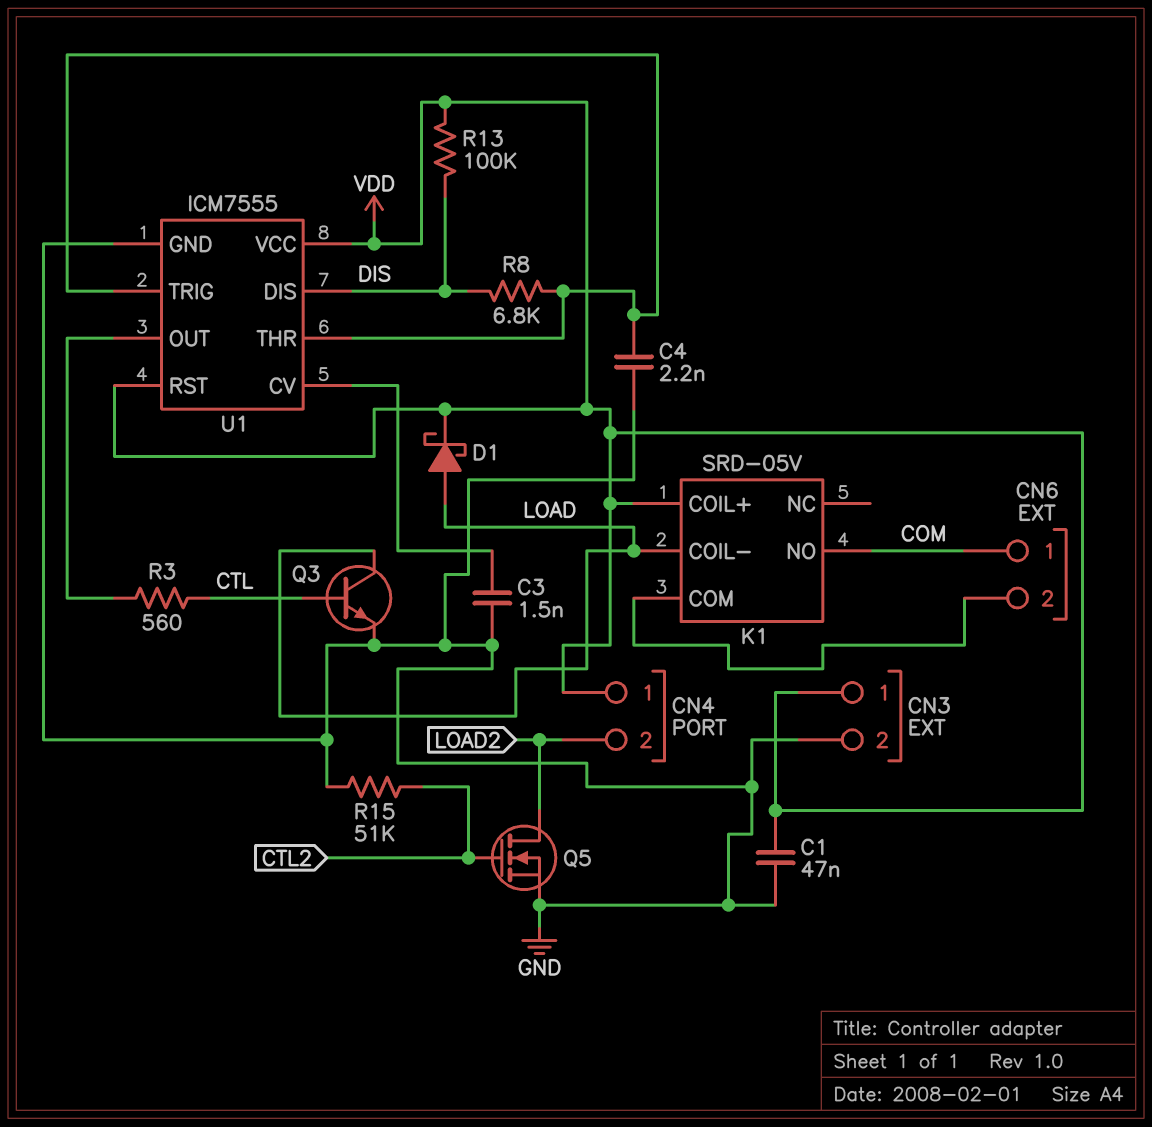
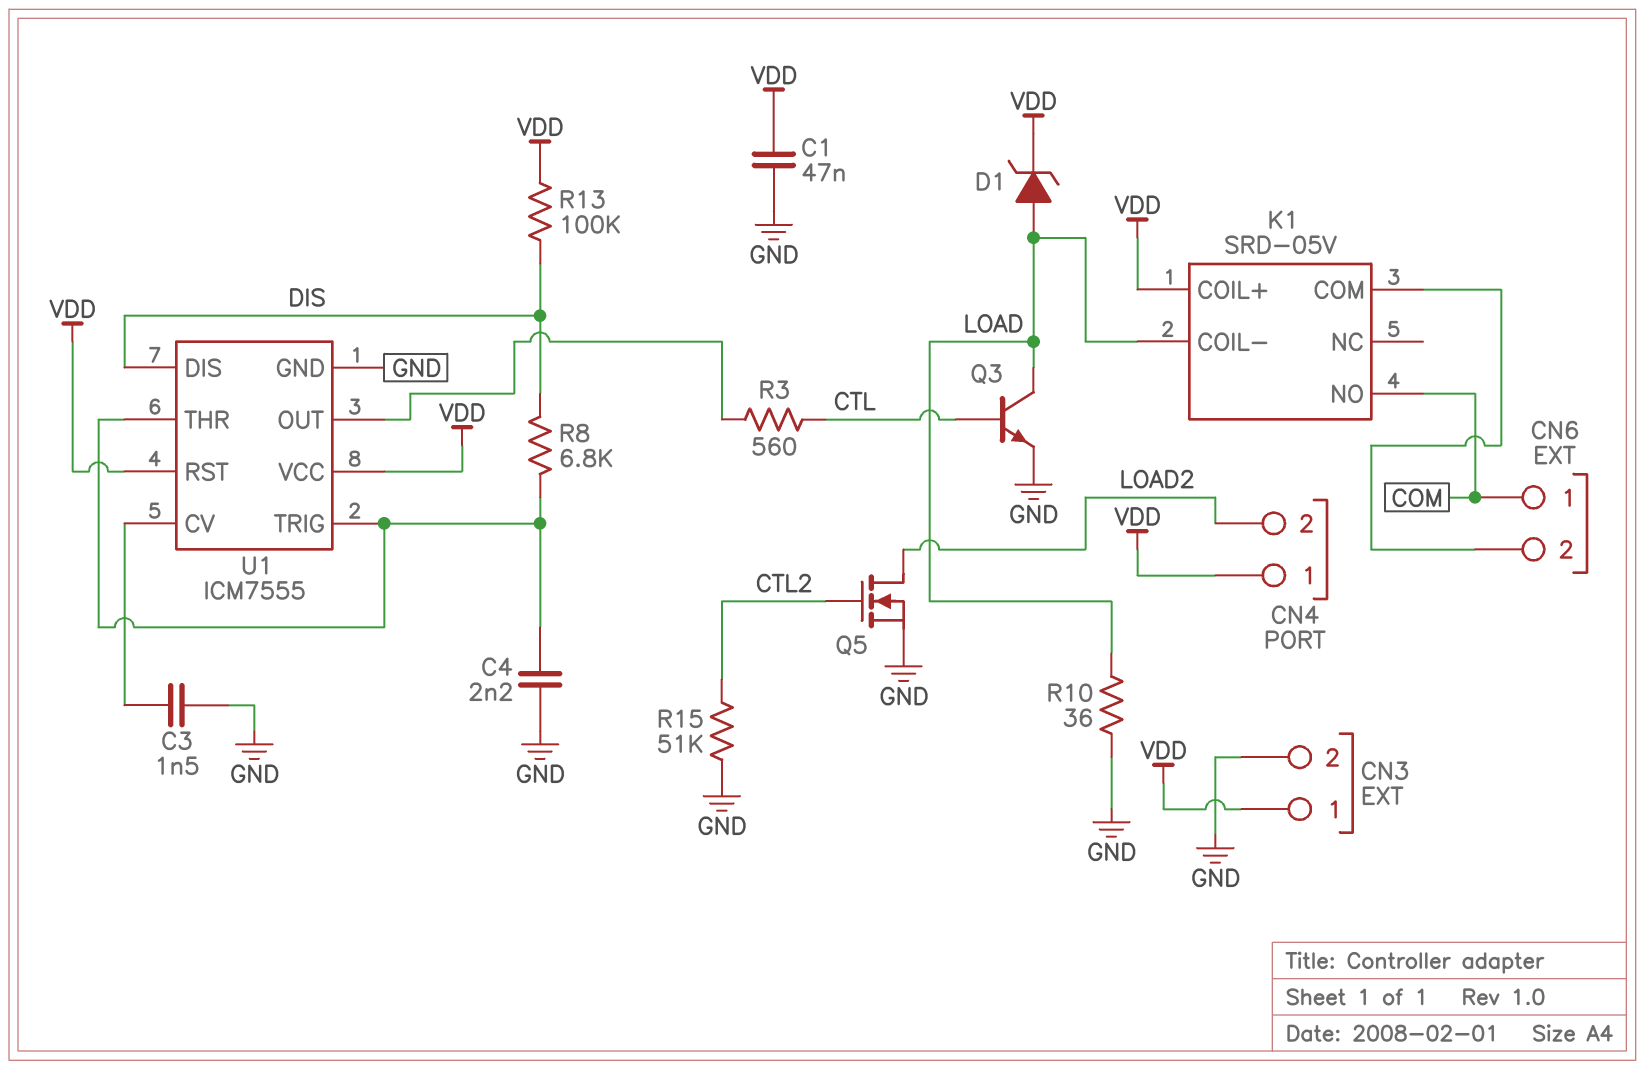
D1: schottky (A LOAD, K VDD) -> zener (A LOAD, K VDD)
R10: none -> 36 (GND, LOAD)

